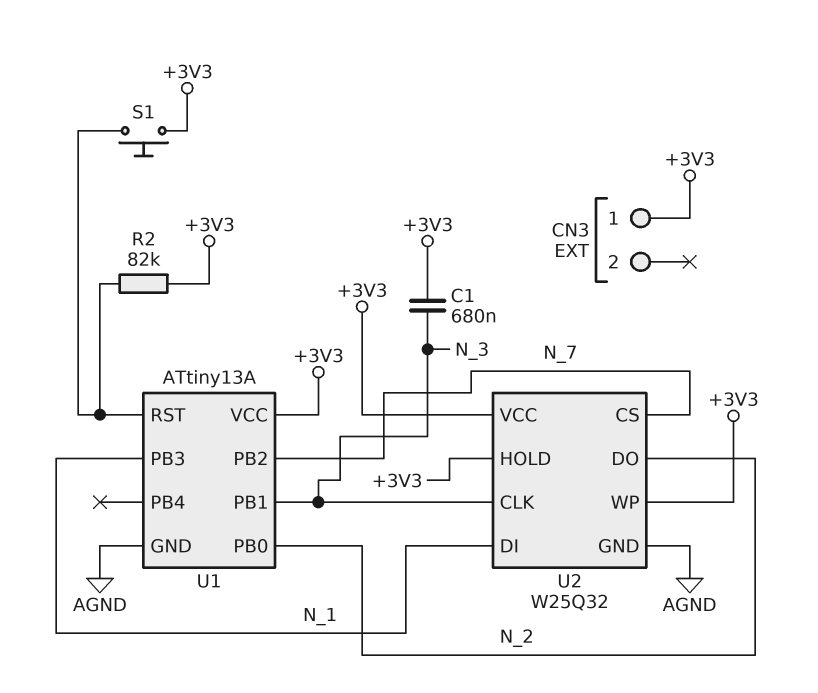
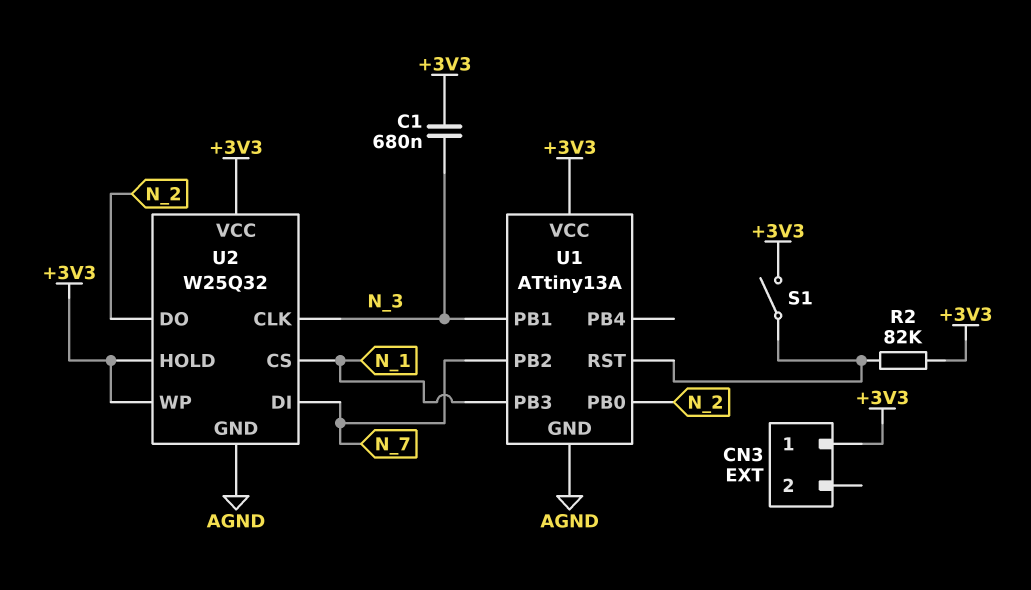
S1: button (+3V3, U1/RST) -> switch (+3V3, U1/RST)
U2 pin CS: N_7 -> N_1
U2 pin DI: N_1 -> N_7

